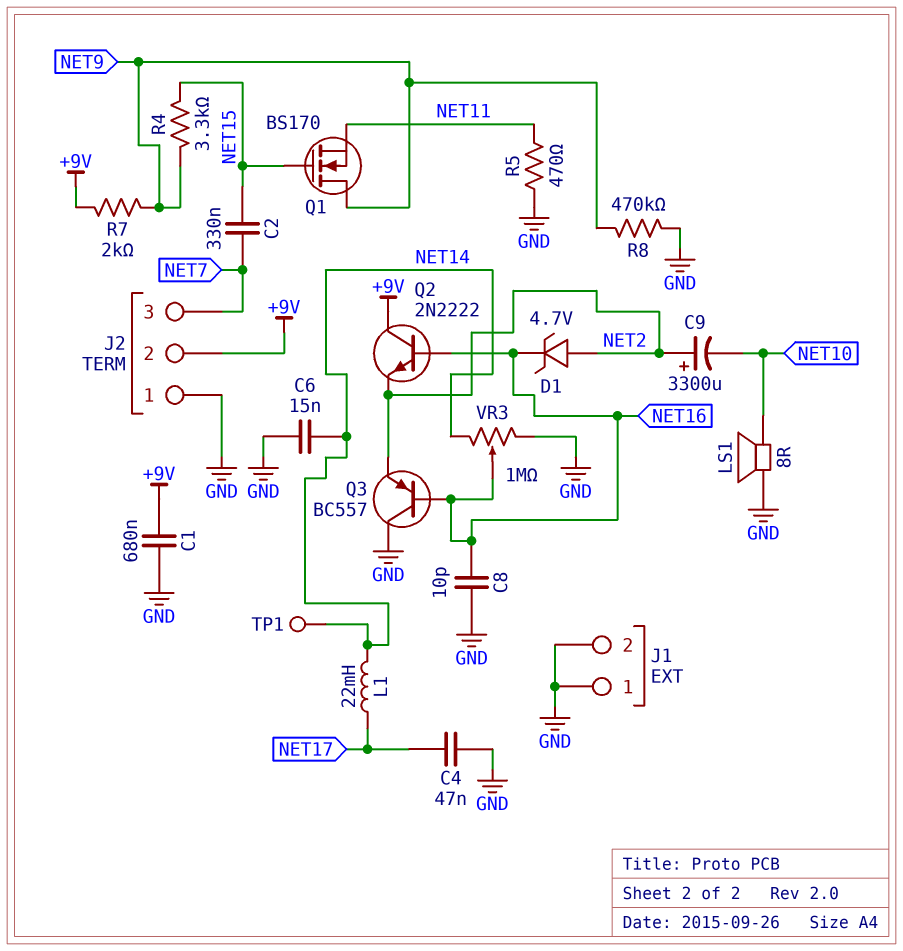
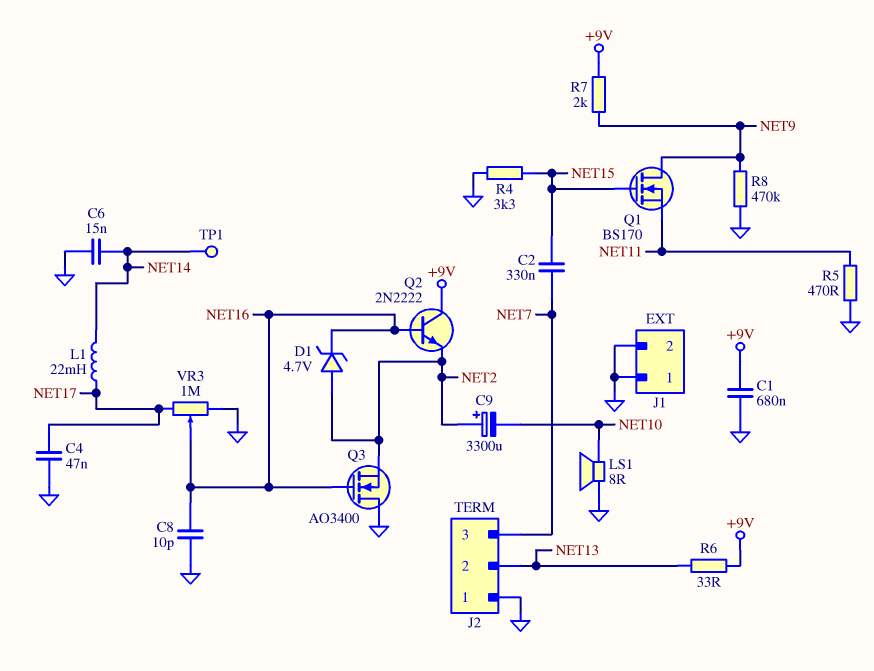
J2 pin 2: +9V -> NET13
Q3: PNP BC557 (B NET16, C GND, E NET2) -> NMOS AO3400 (G NET16, D GND, S NET2)
R4: 3.3k (NET9, NET15) -> 3.3k (GND, NET15)
R6: none -> 33 (+9V, NET13)
VR3: 1M (GND, NET14, wiper NET16) -> 1M (GND, NET17, wiper NET16)

